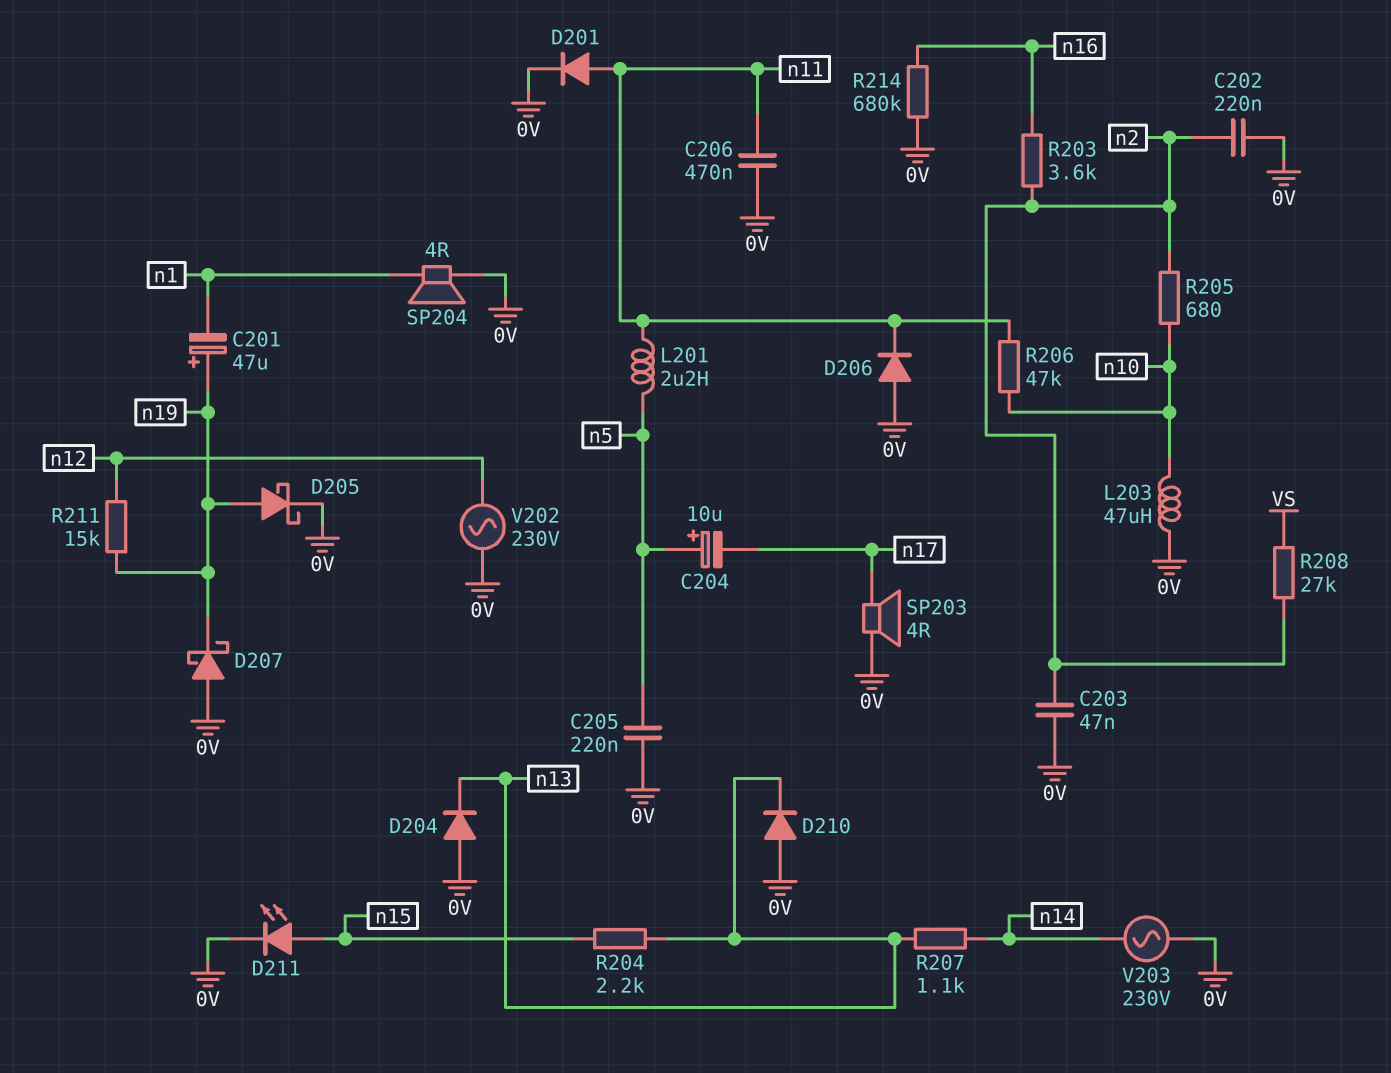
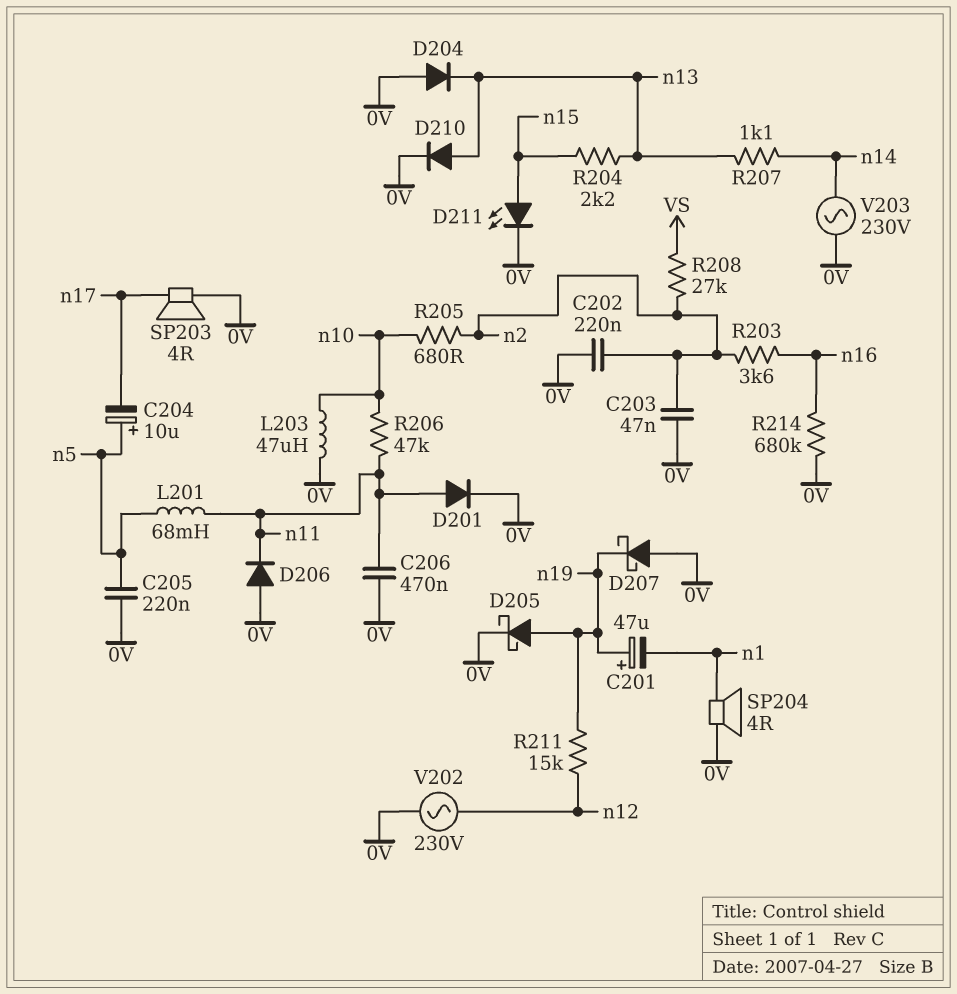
D210: diode (A 0V, K n13) -> diode (A n13, K 0V)
L201: 2.2uH (n5, n11) -> 68mH (n5, n11)

